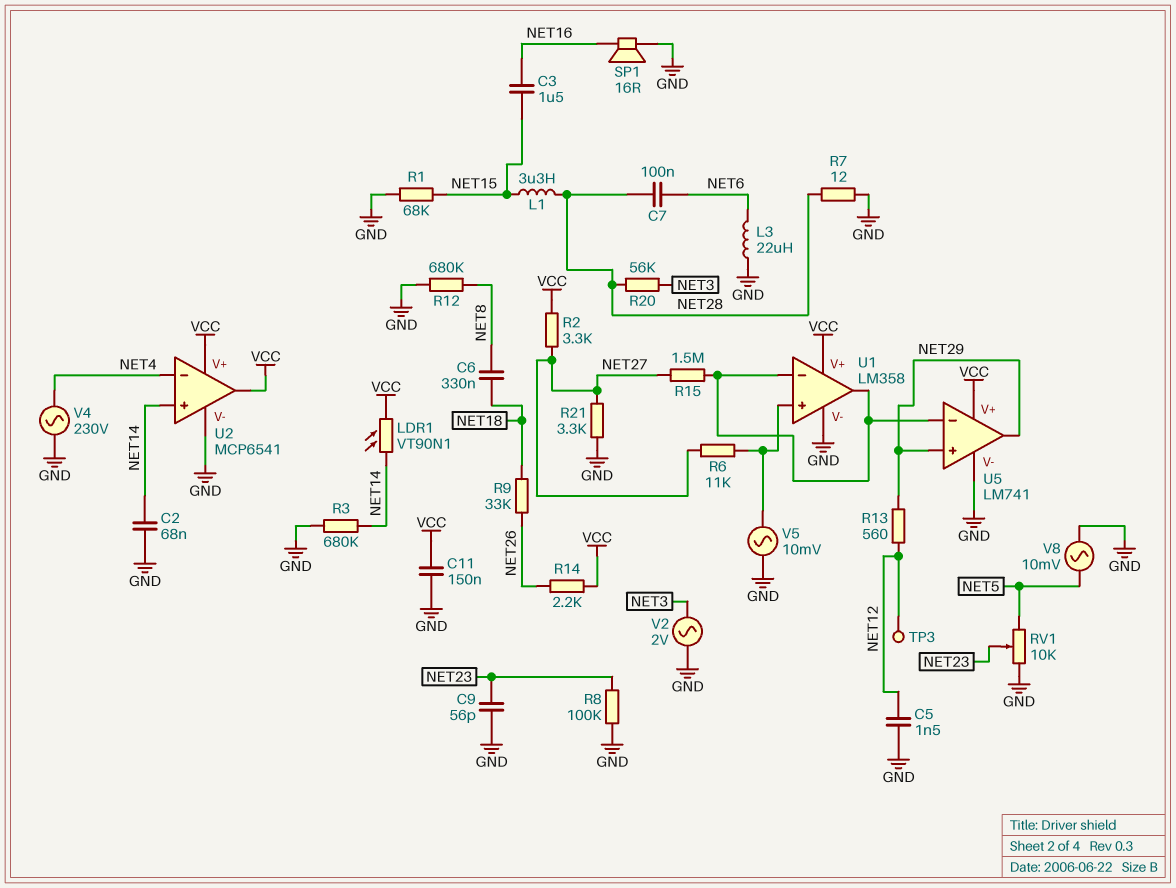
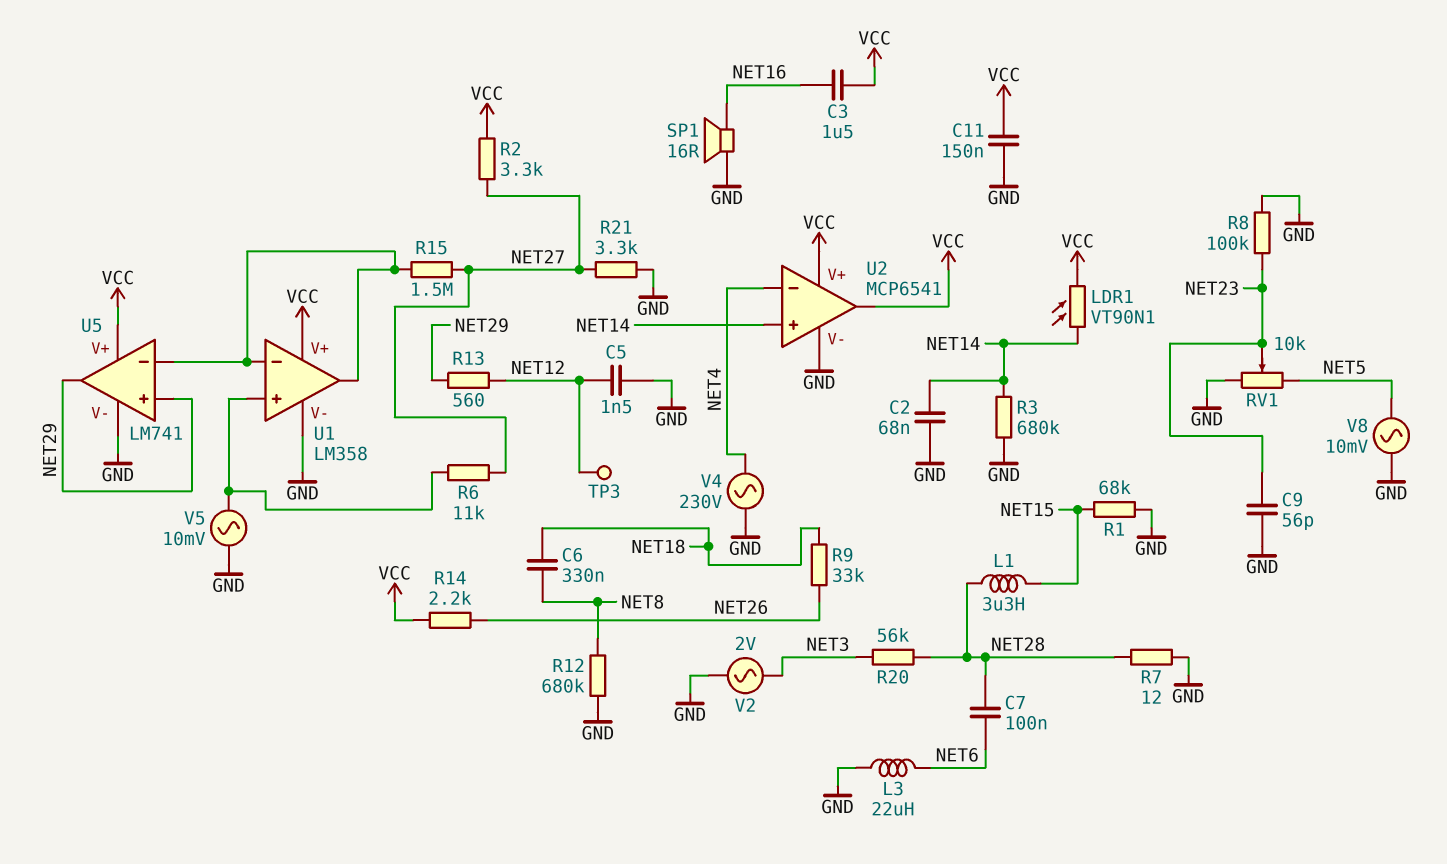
C3: 1.5uF (NET15, NET16) -> 1.5uF (NET16, VCC)

